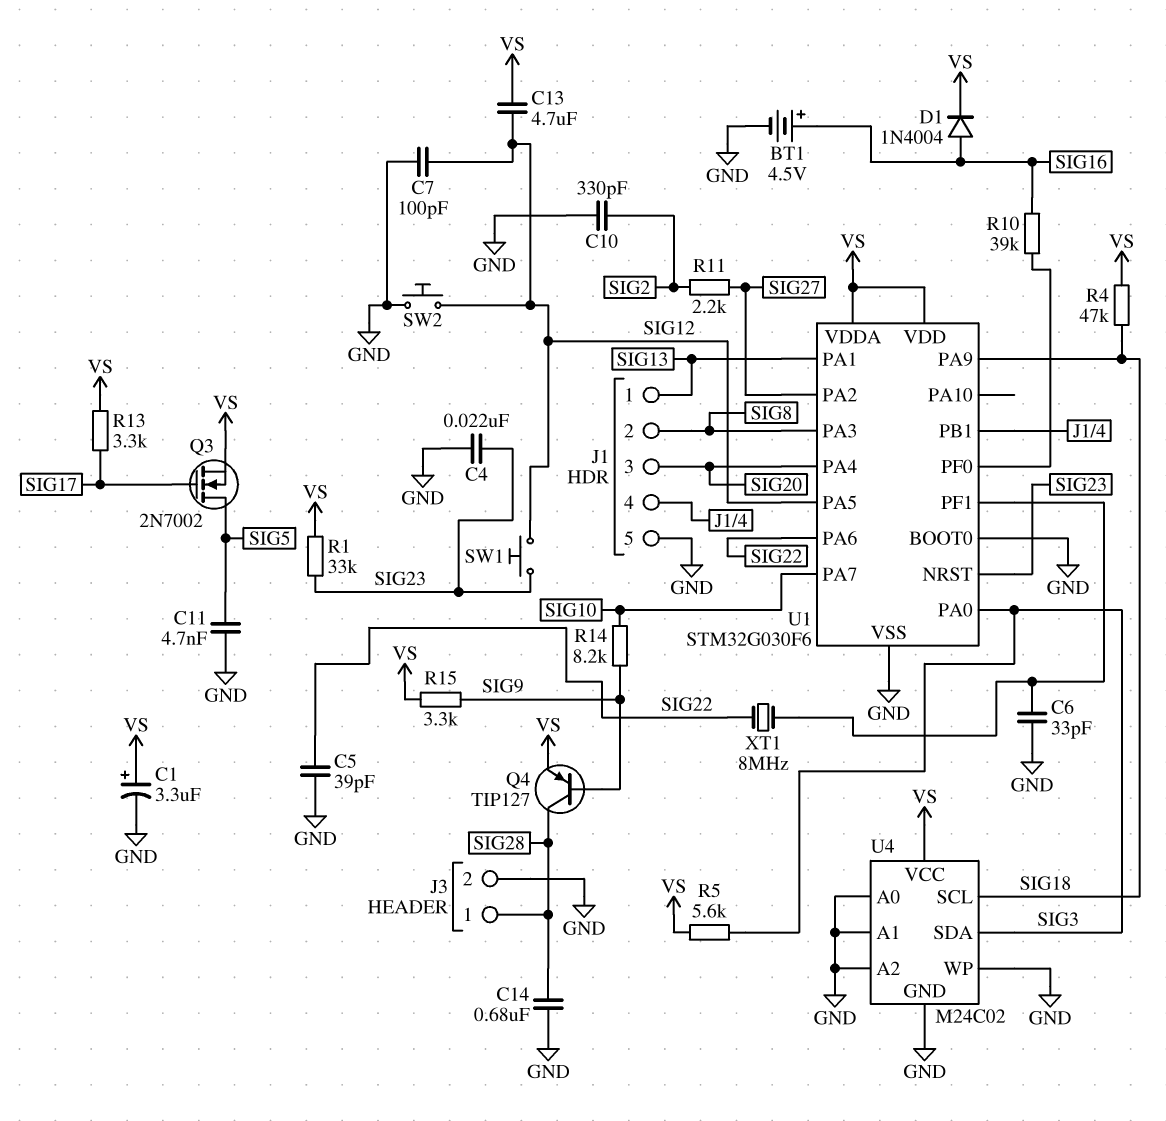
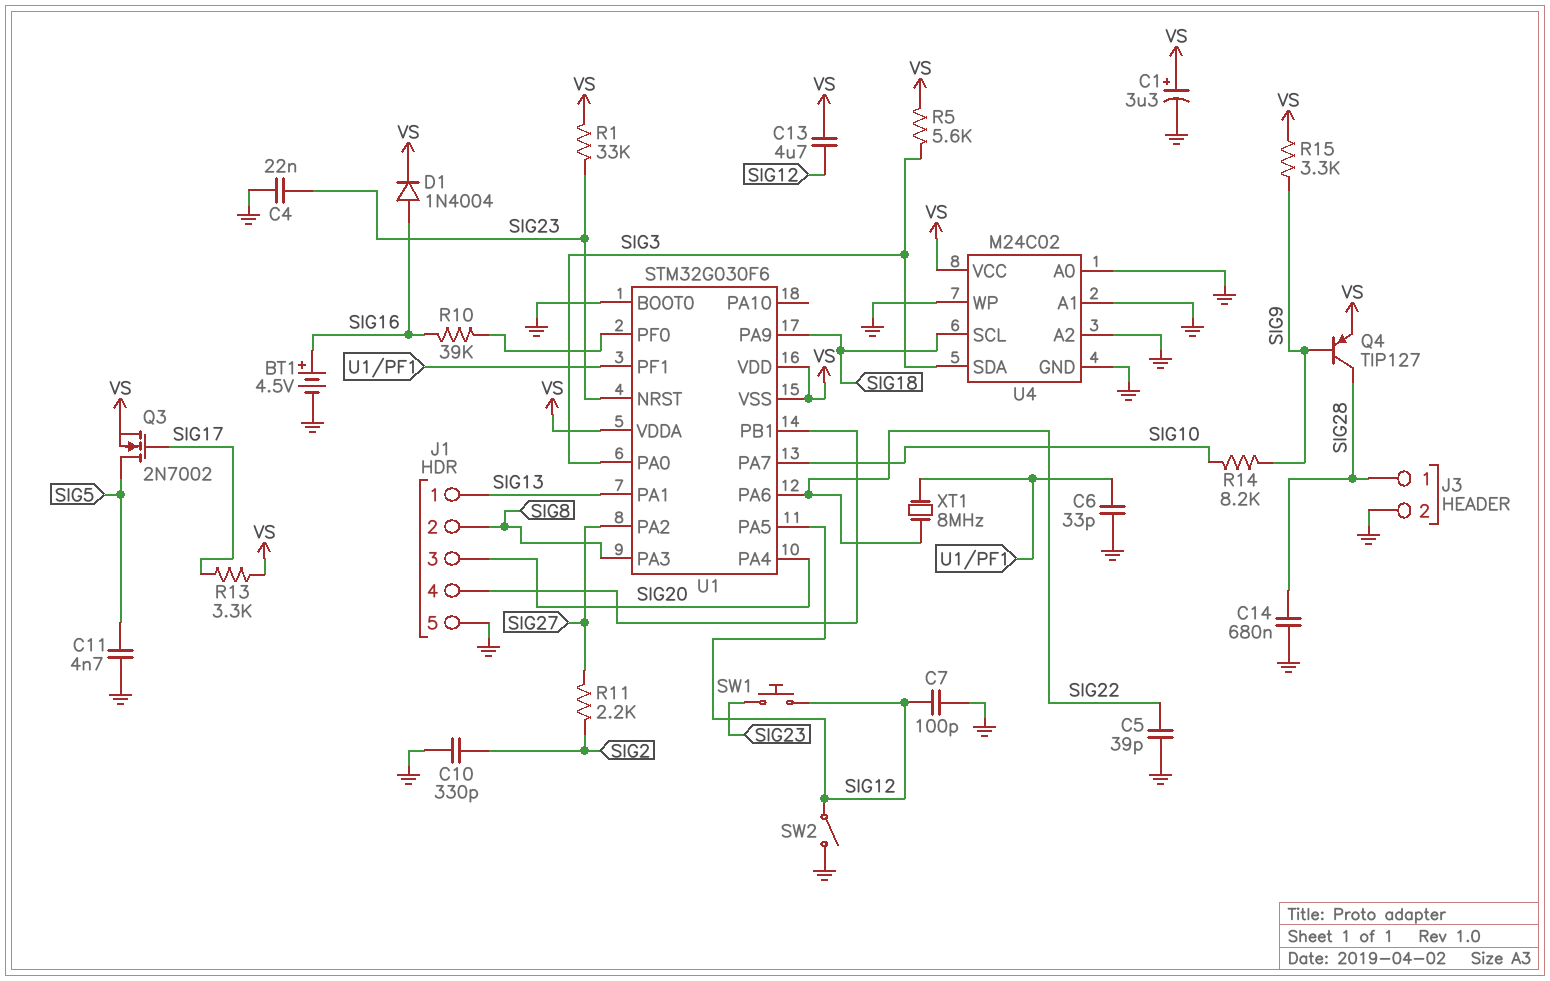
R4: 47k (SIG18, VS) -> none
SW2: button (GND, SIG12) -> switch (GND, SIG12)
U1 pin VSS: GND -> VS

